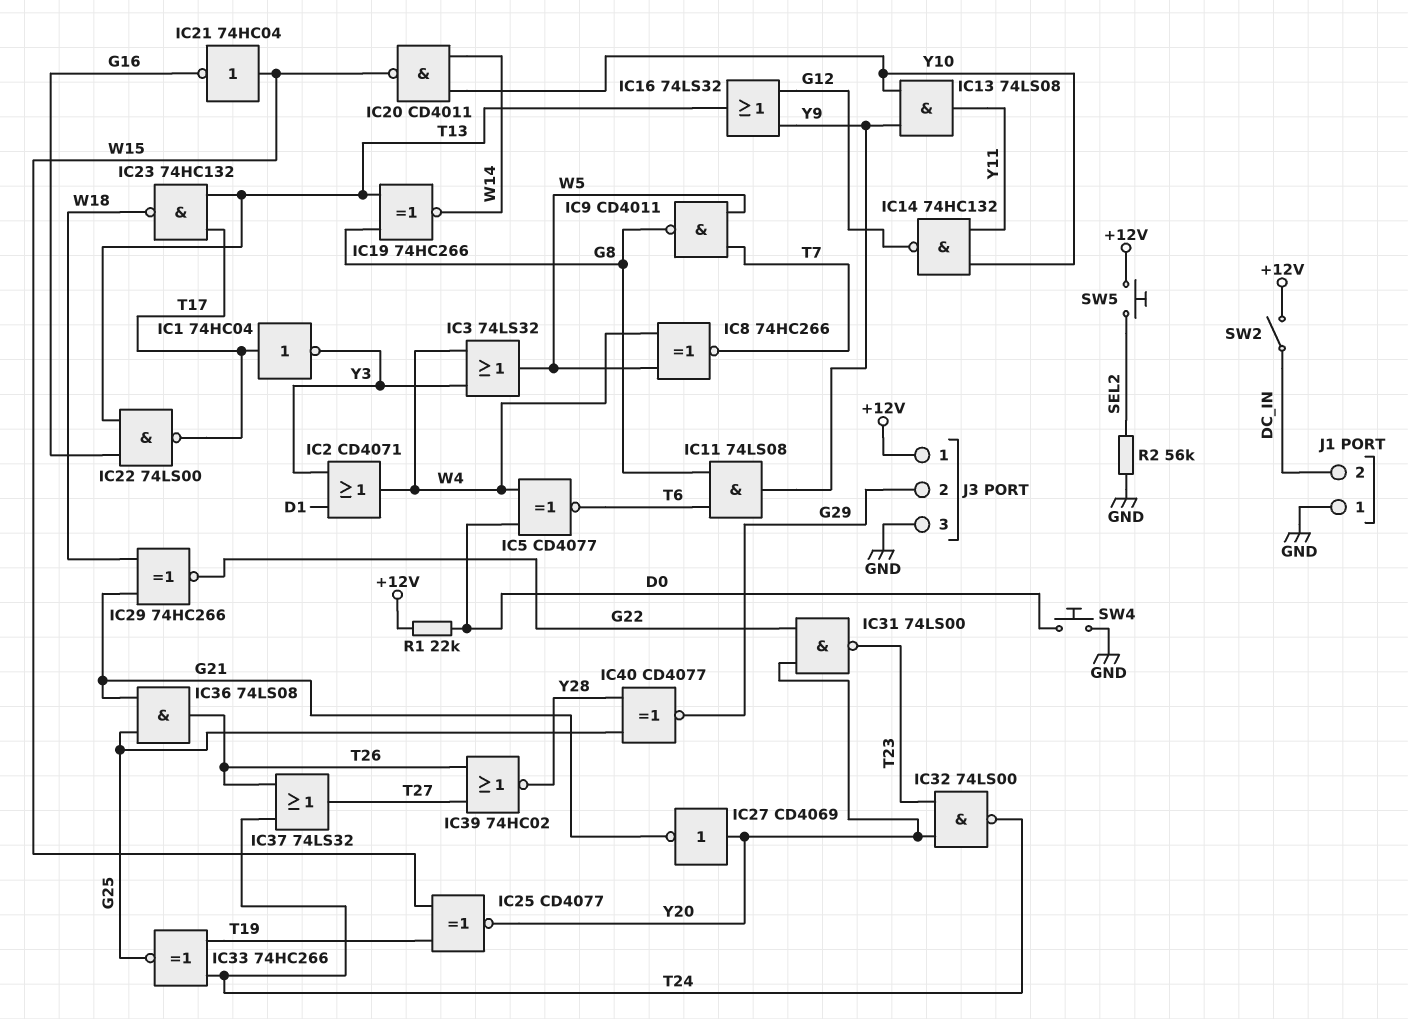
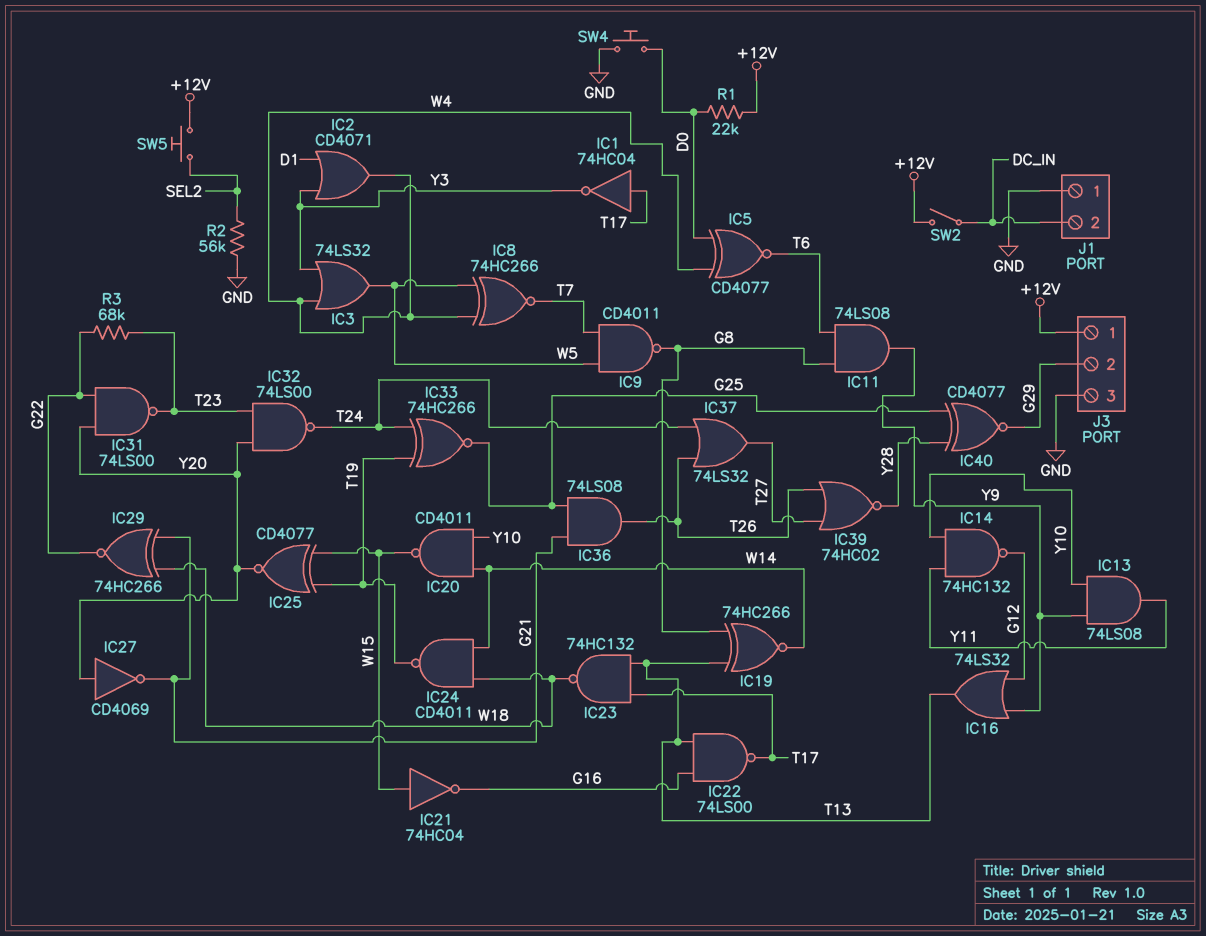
IC24: none -> NAND CD4011 (in W14, in W18, out T19)
R3: none -> 68k (G22, T23)

